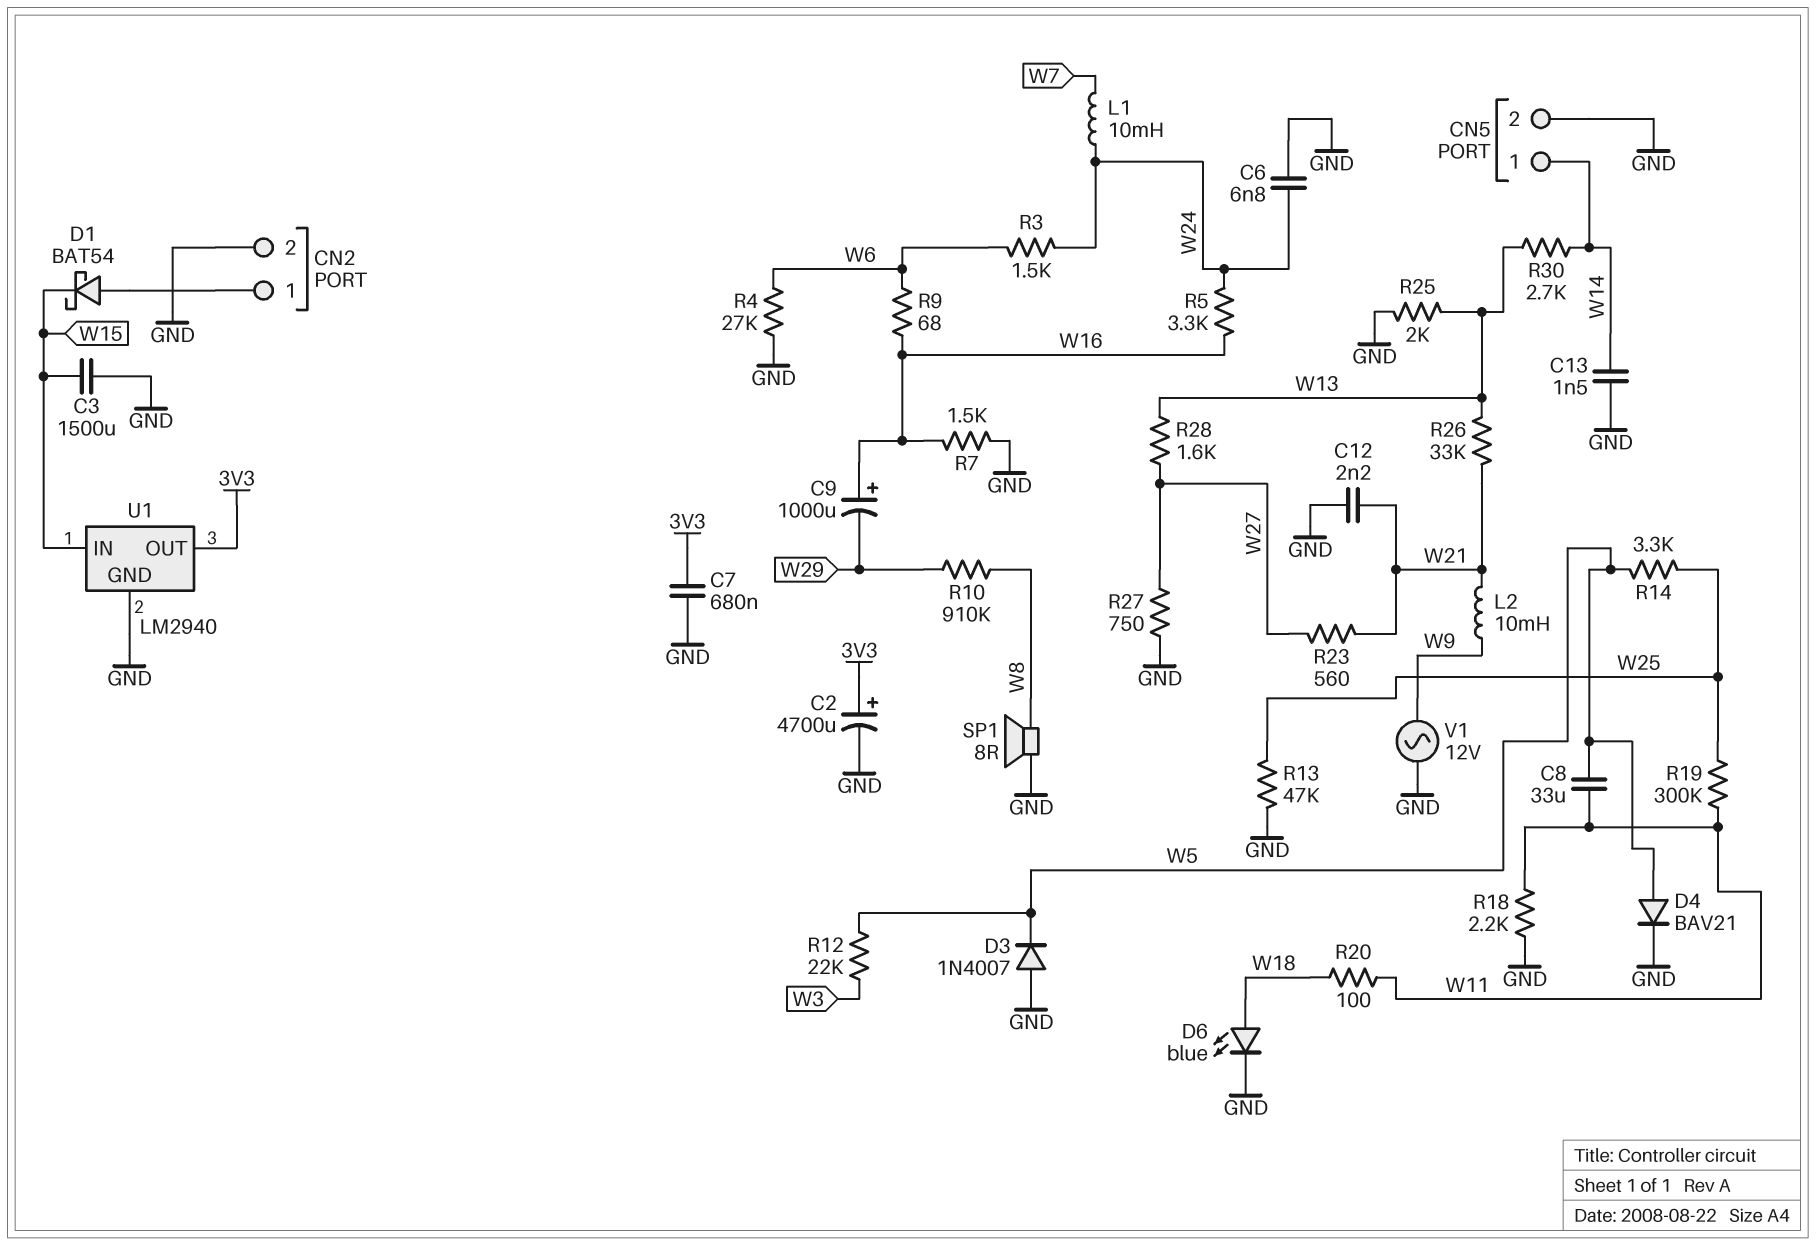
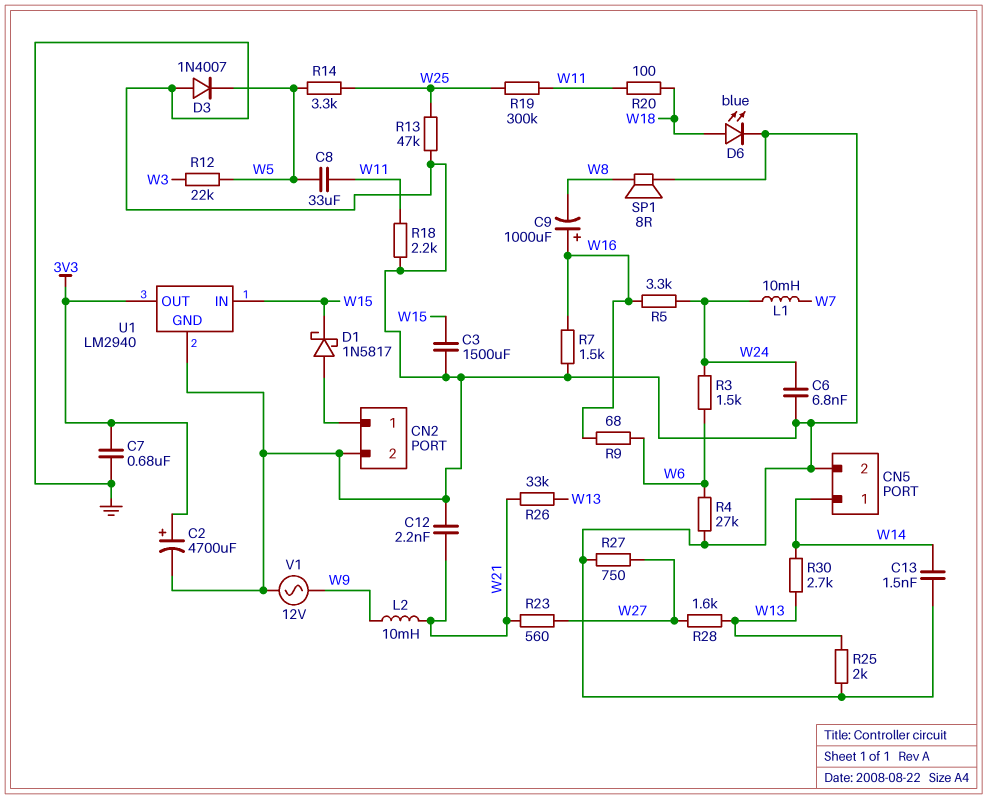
C9: 1000uF (plus W16, minus W29) -> 1000uF (plus W16, minus W8)
D1: schottky BAT54 (A CN2/1, K W15) -> schottky 1N5817 (A CN2/1, K W15)
D4: diode BAV21 (A W5, K GND) -> none
R10: 910k (W8, W29) -> none

